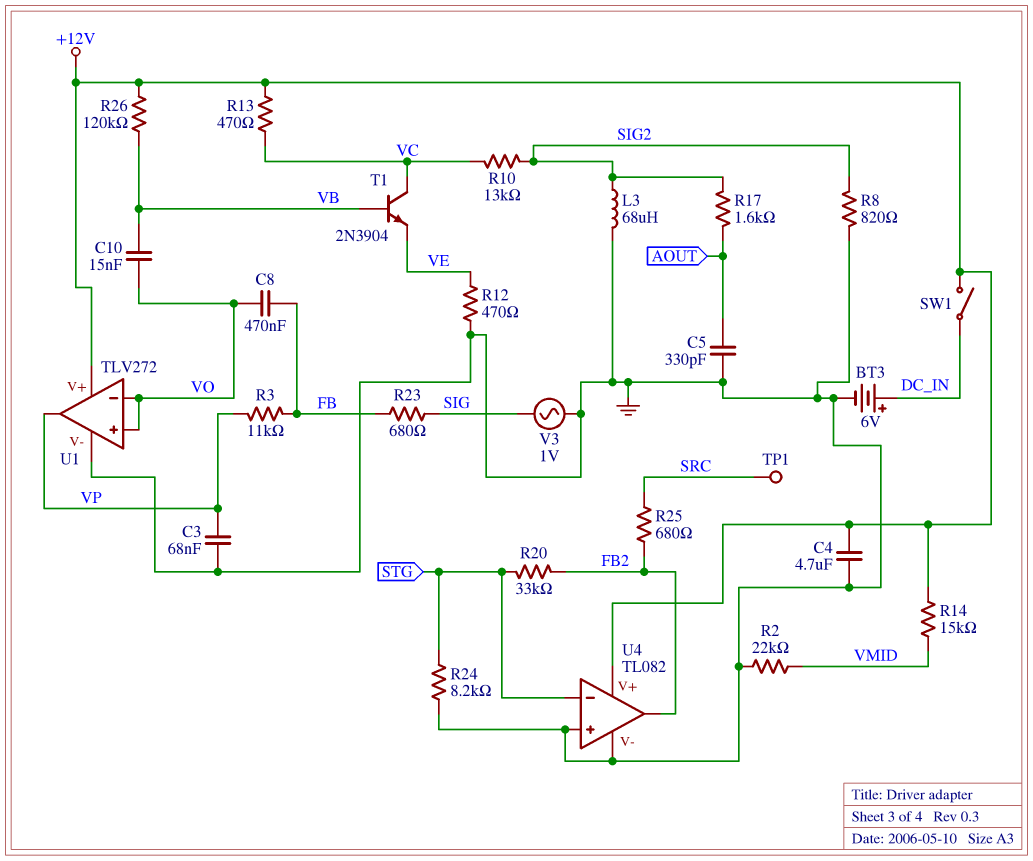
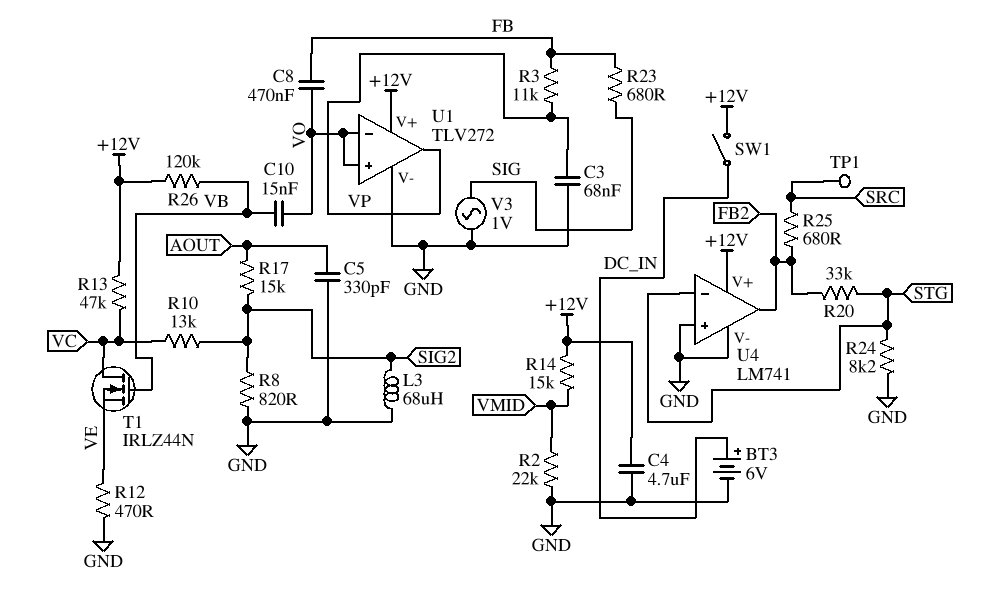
R13: 470 (+12V, VC) -> 47k (+12V, VC)
R17: 1.6k (AOUT, SIG2) -> 15k (AOUT, SIG2)
T1: NPN 2N3904 (B VB, C VC, E VE) -> NMOS IRLZ44N (G VB, D VC, S VE)
U4: TL082 -> LM741

